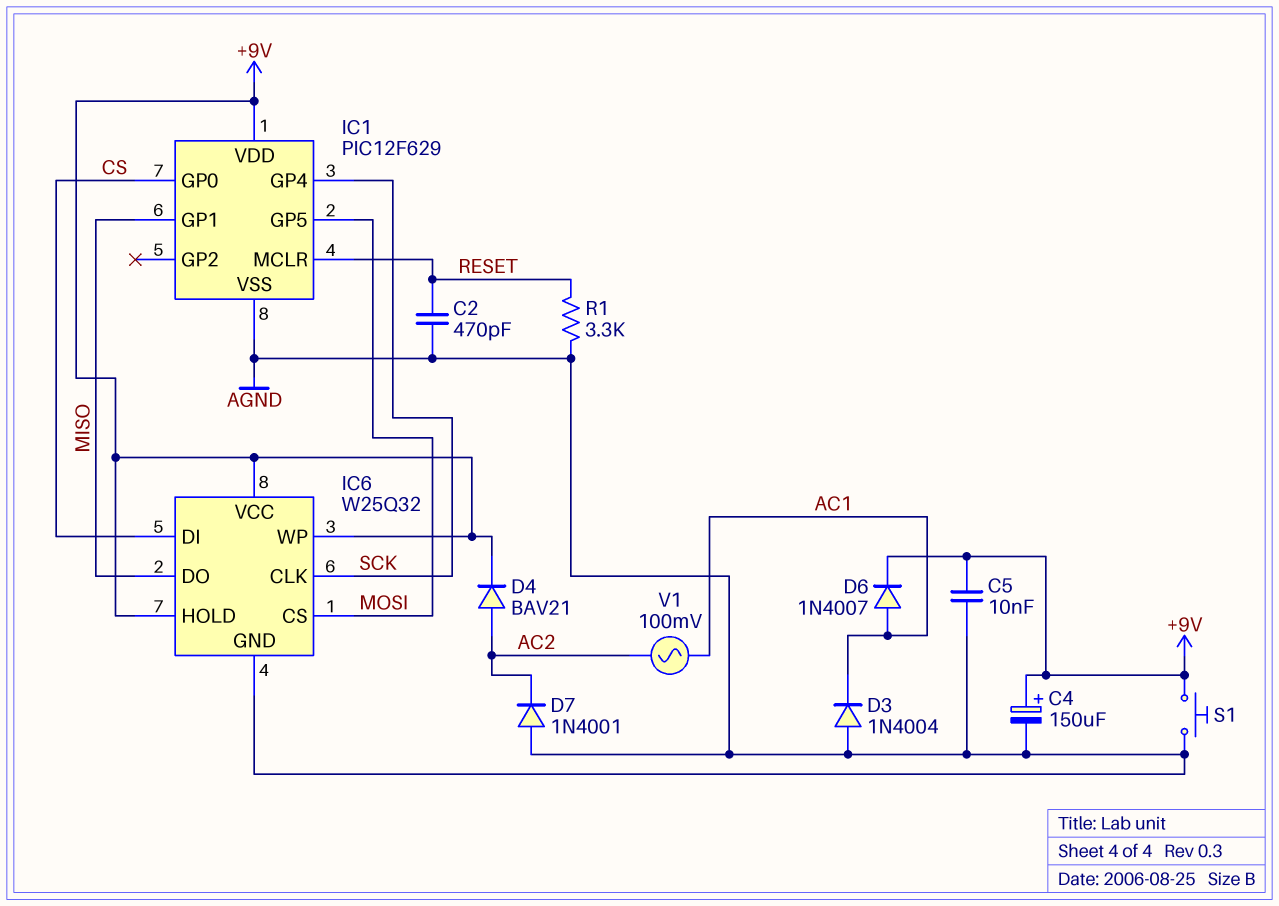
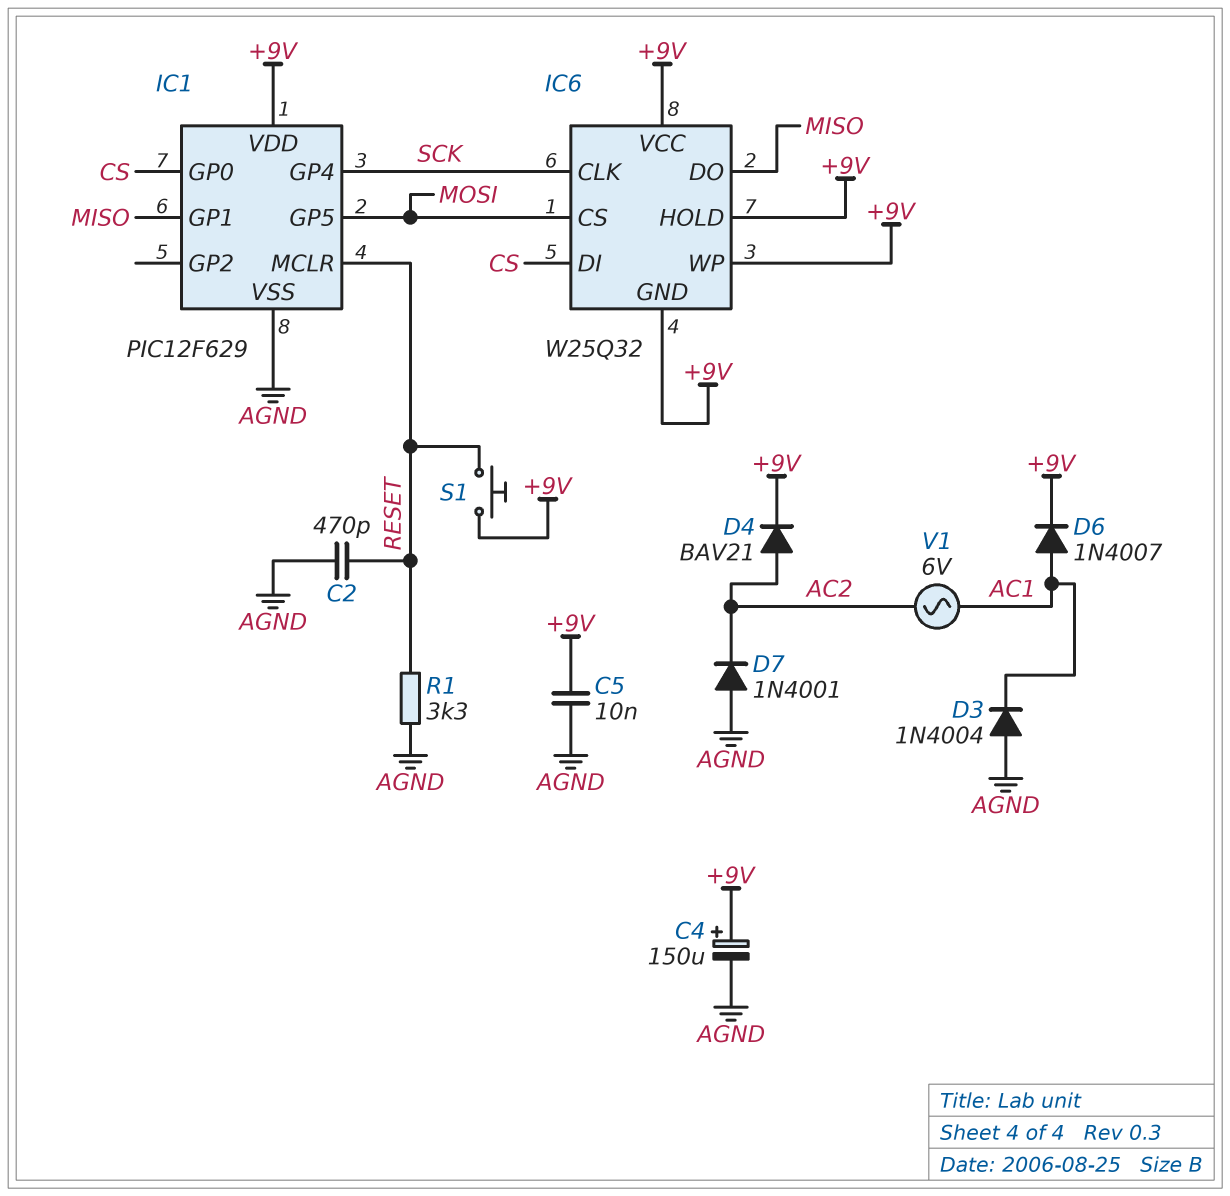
IC6 pin GND: AGND -> +9V
S1: button (+9V, AGND) -> button (+9V, RESET)
V1: AC 100mV (AC1, AC2) -> AC 6V (AC1, AC2)

